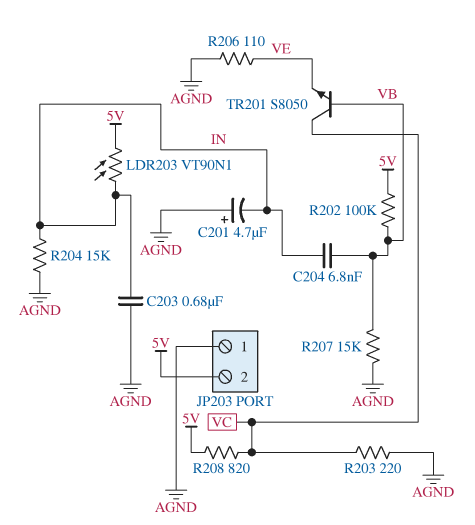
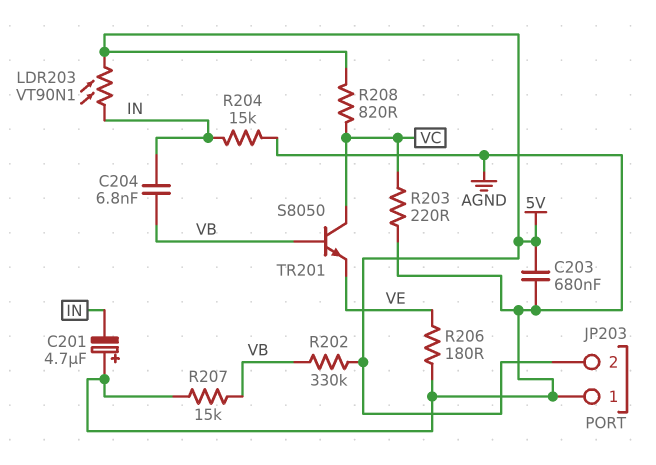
C203: 680nF (AGND, IN) -> 680nF (5V, AGND)
R202: 100k (5V, VB) -> 330k (5V, VB)
R206: 110 (AGND, VE) -> 180 (AGND, VE)

